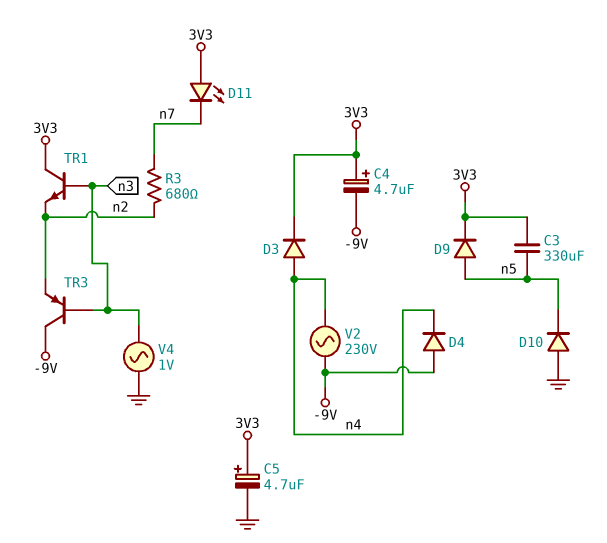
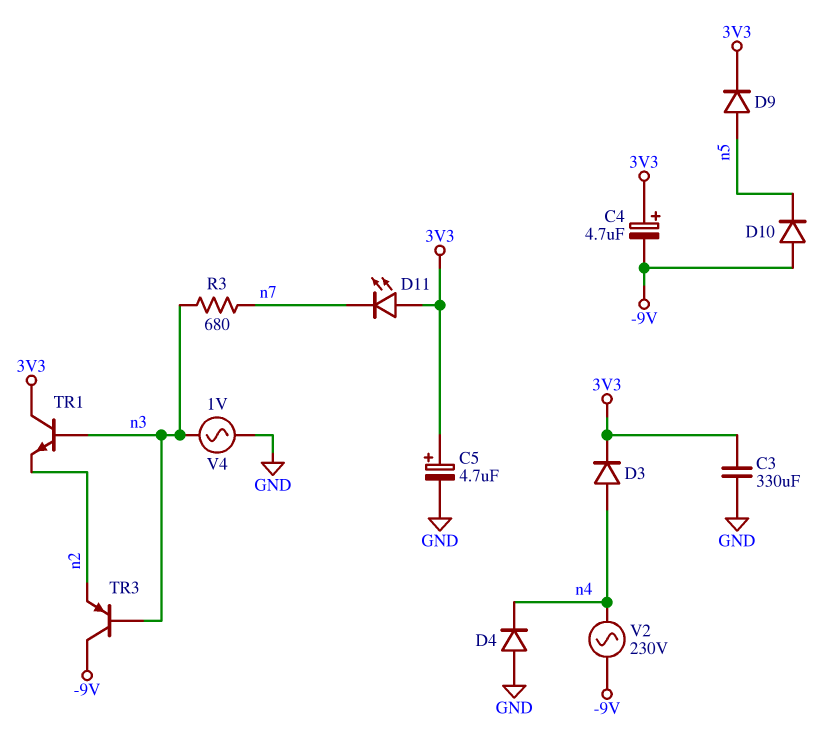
C3: 330uF (3V3, n5) -> 330uF (3V3, GND)
D4: diode (A -9V, K n4) -> diode (A GND, K n4)
D10: diode (A GND, K n5) -> diode (A -9V, K n5)
R3: 680 (n2, n7) -> 680 (n3, n7)

